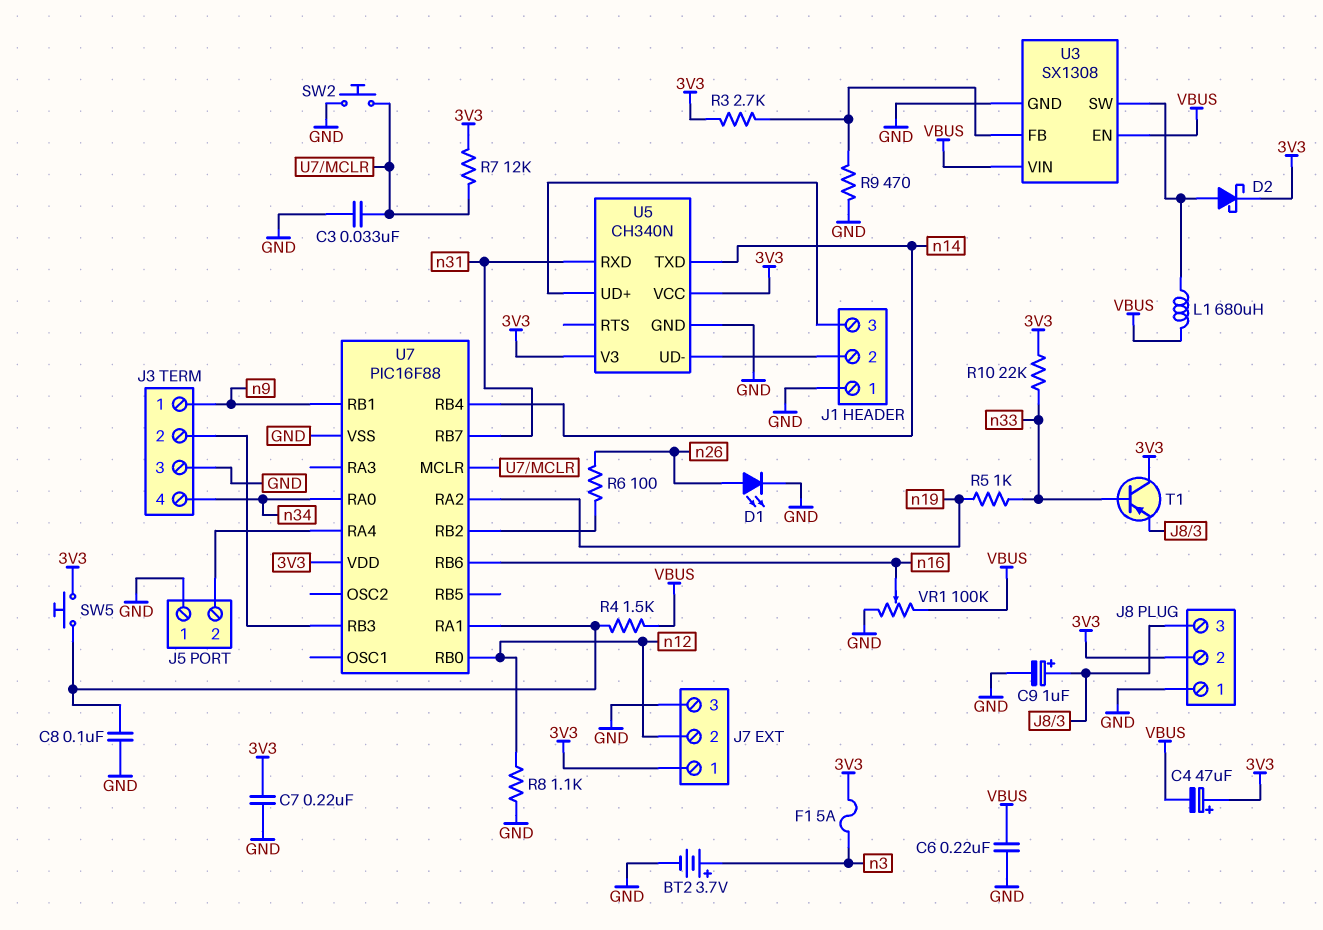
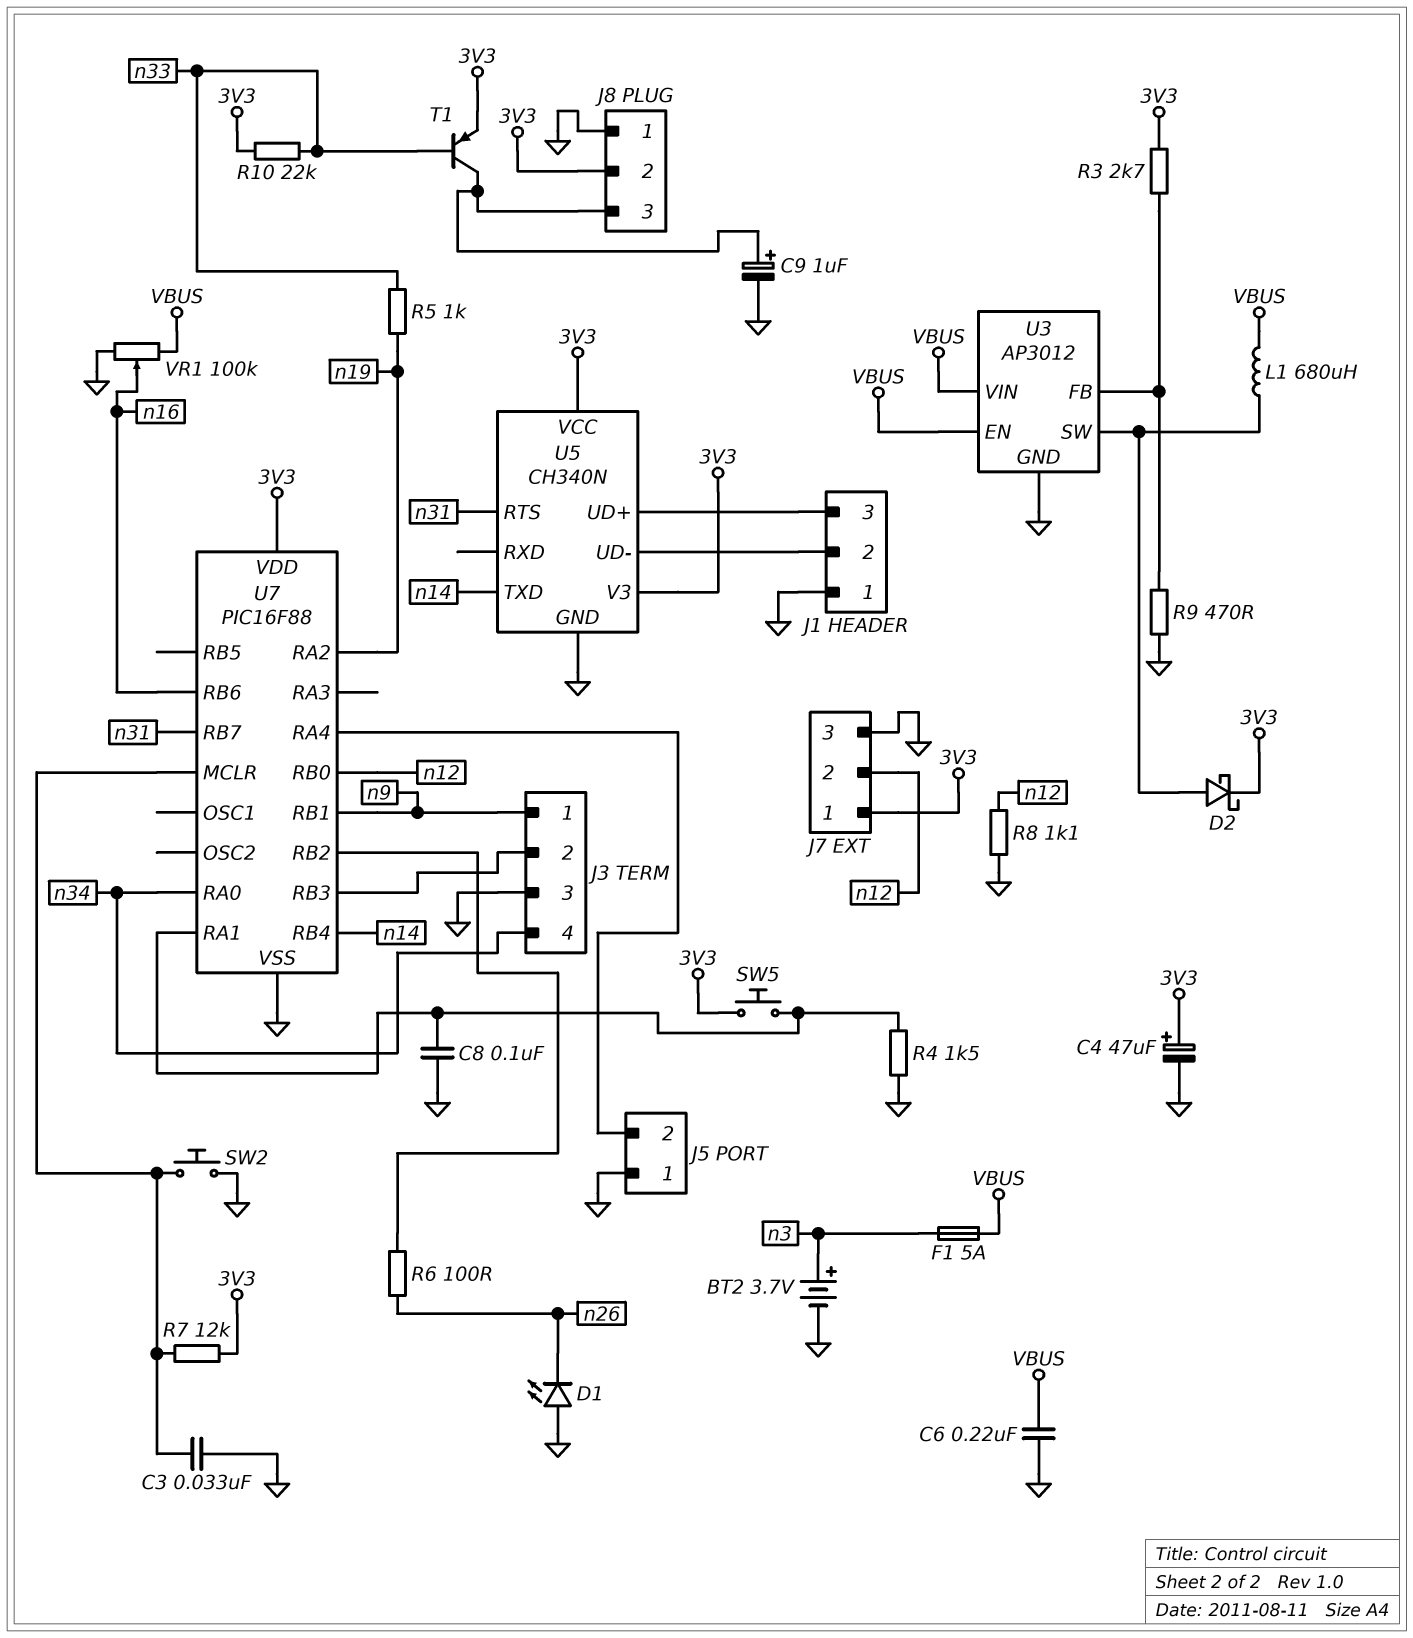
C4: 47uF (plus 3V3, minus VBUS) -> 47uF (plus 3V3, minus GND)
C7: 220nF (3V3, GND) -> none
D1: LED (A n26, K GND) -> LED (A GND, K n26)
F1: 5A (3V3, n3) -> 5A (VBUS, n3)
R4: 1.5k (U7/RA1, VBUS) -> 1.5k (GND, U7/RA1)
T1: PNP (B n33, C 3V3, E J8/3) -> PNP (B n33, C J8/3, E 3V3)
U3: SX1308 -> AP3012
U5 pin RTS: none -> n31
U5 pin RXD: n31 -> none

